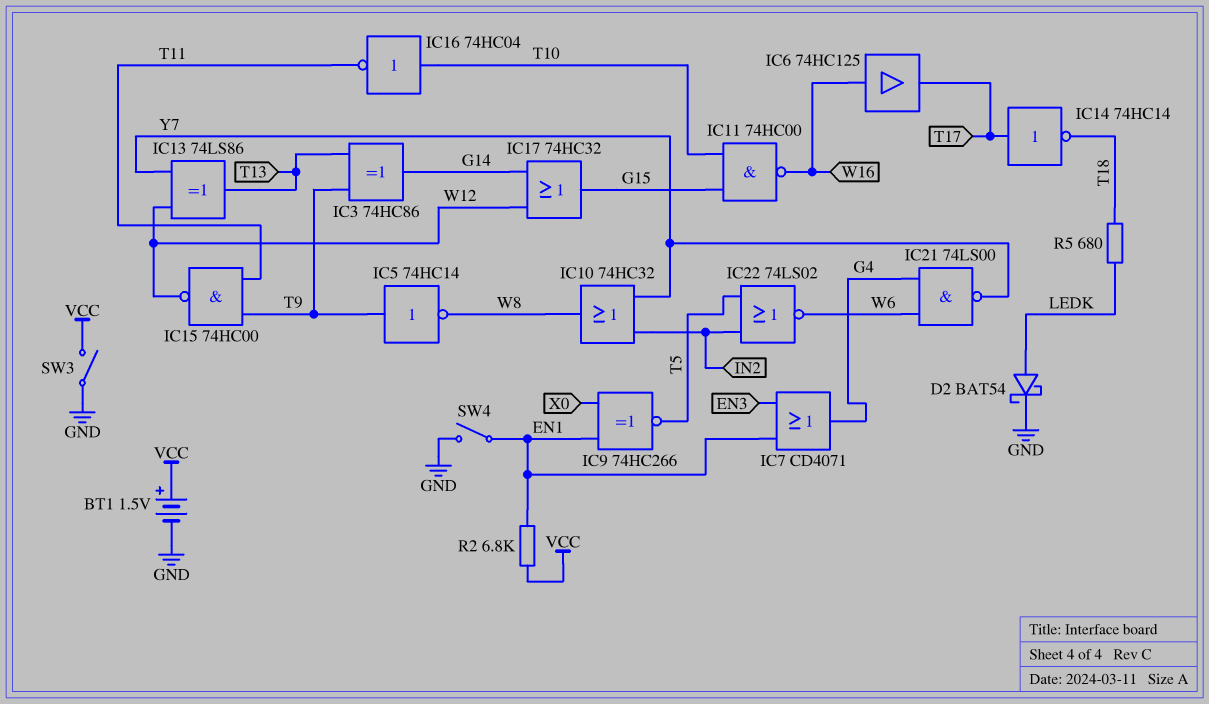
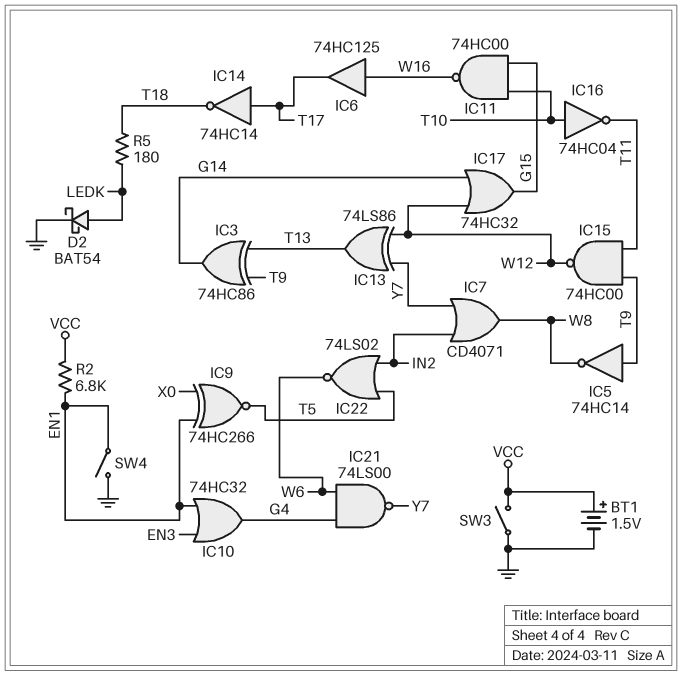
IC7: OR CD4071 (in EN1, in EN3, out G4) -> OR CD4071 (in IN2, in Y7, out W8)
IC10: OR 74HC32 (in IN2, in Y7, out W8) -> OR 74HC32 (in EN1, in EN3, out G4)
R5: 680 (LEDK, T18) -> 180 (LEDK, T18)

